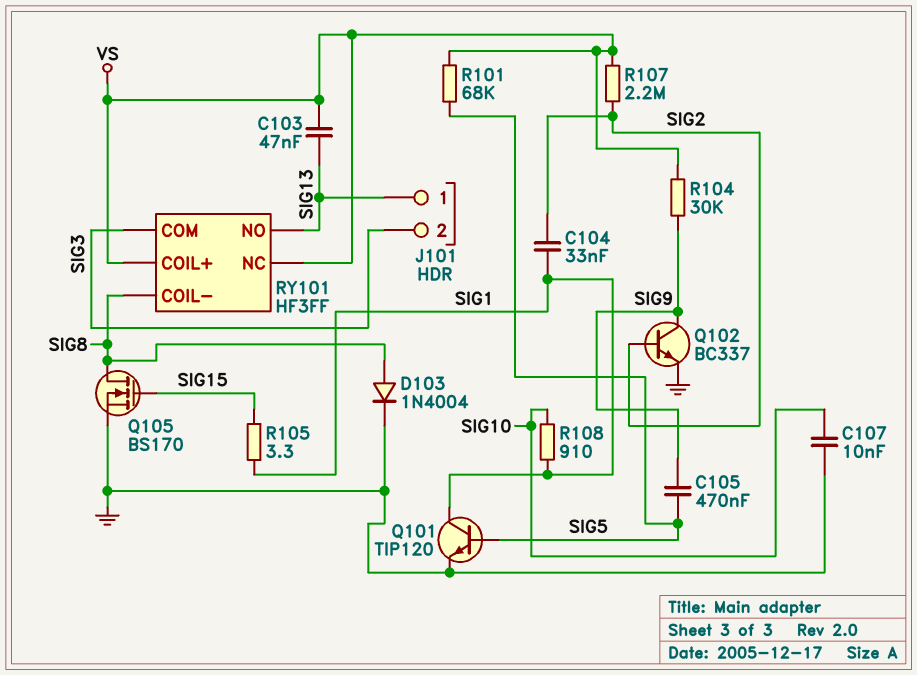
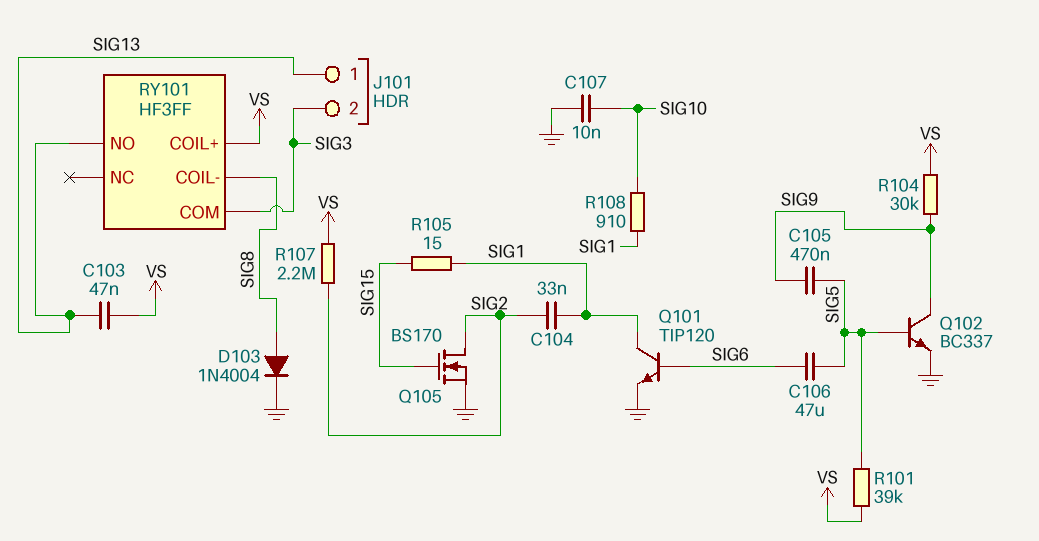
C106: none -> 47uF (SIG5, SIG6)
Q101: NPN TIP120 (B SIG5, C SIG1, E GND) -> NPN TIP120 (B SIG6, C SIG1, E GND)
Q102: NPN BC337 (B SIG2, C SIG9, E GND) -> NPN BC337 (B SIG5, C SIG9, E GND)
Q105: NMOS BS170 (G SIG15, D SIG8, S GND) -> NMOS BS170 (G SIG15, D SIG2, S GND)
R101: 68k (SIG5, VS) -> 39k (SIG5, VS)
R105: 3.3 (SIG1, SIG15) -> 15 (SIG1, SIG15)
RY101 pin NC: VS -> none

